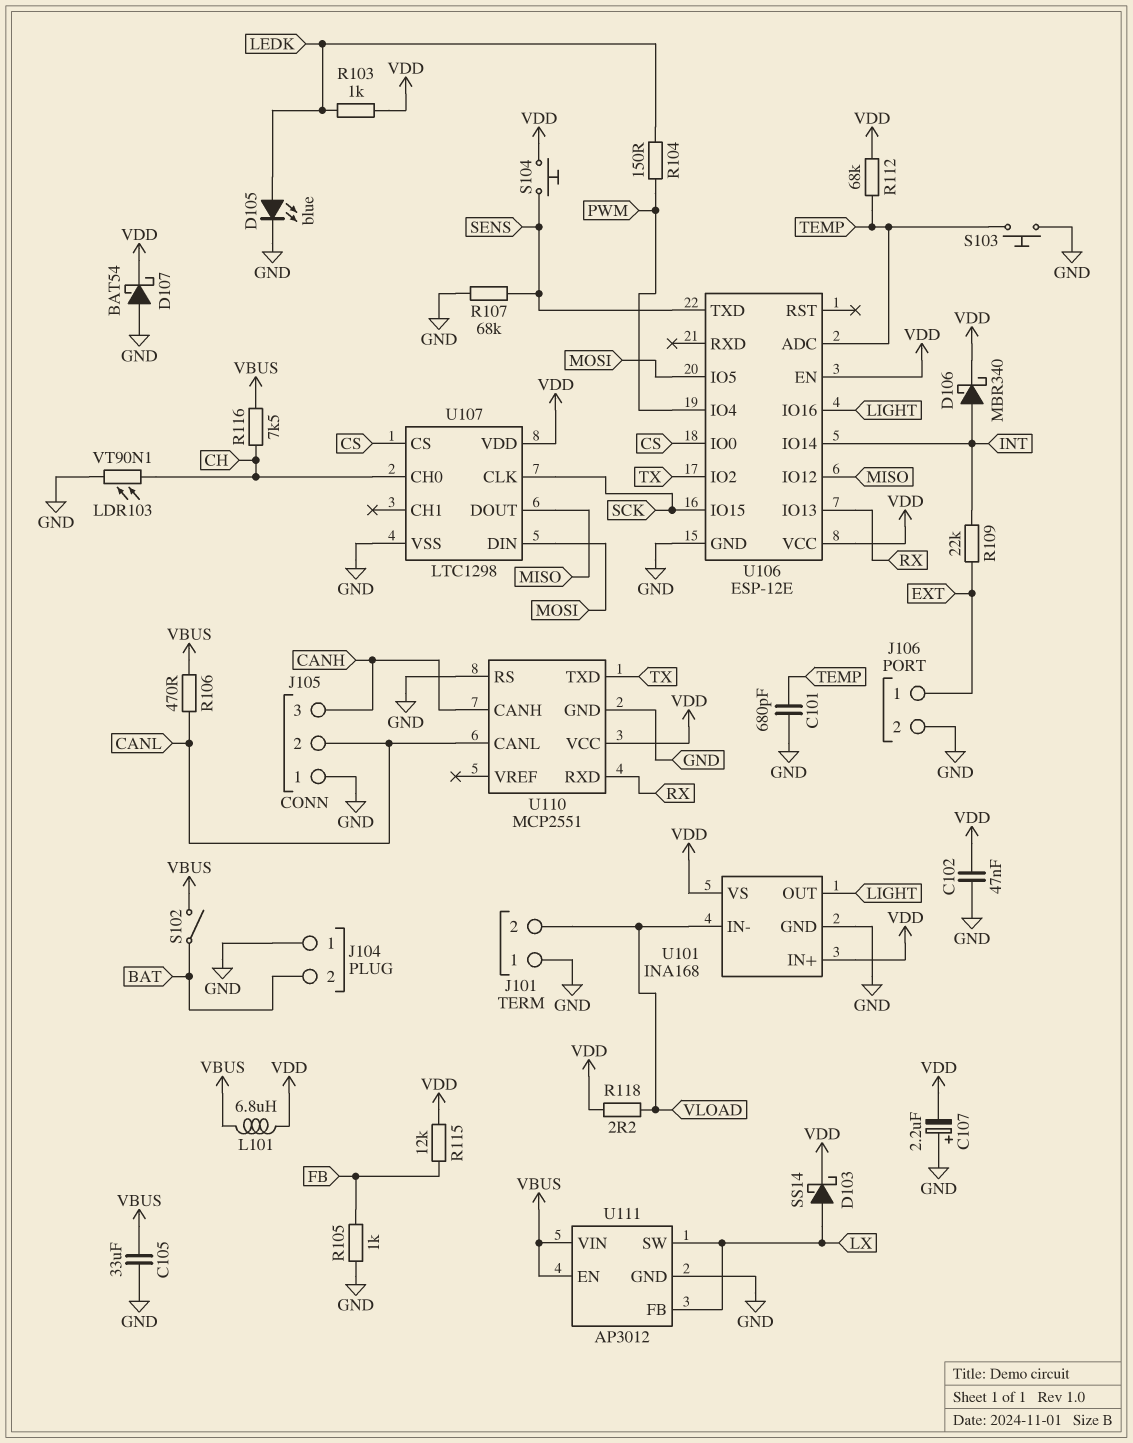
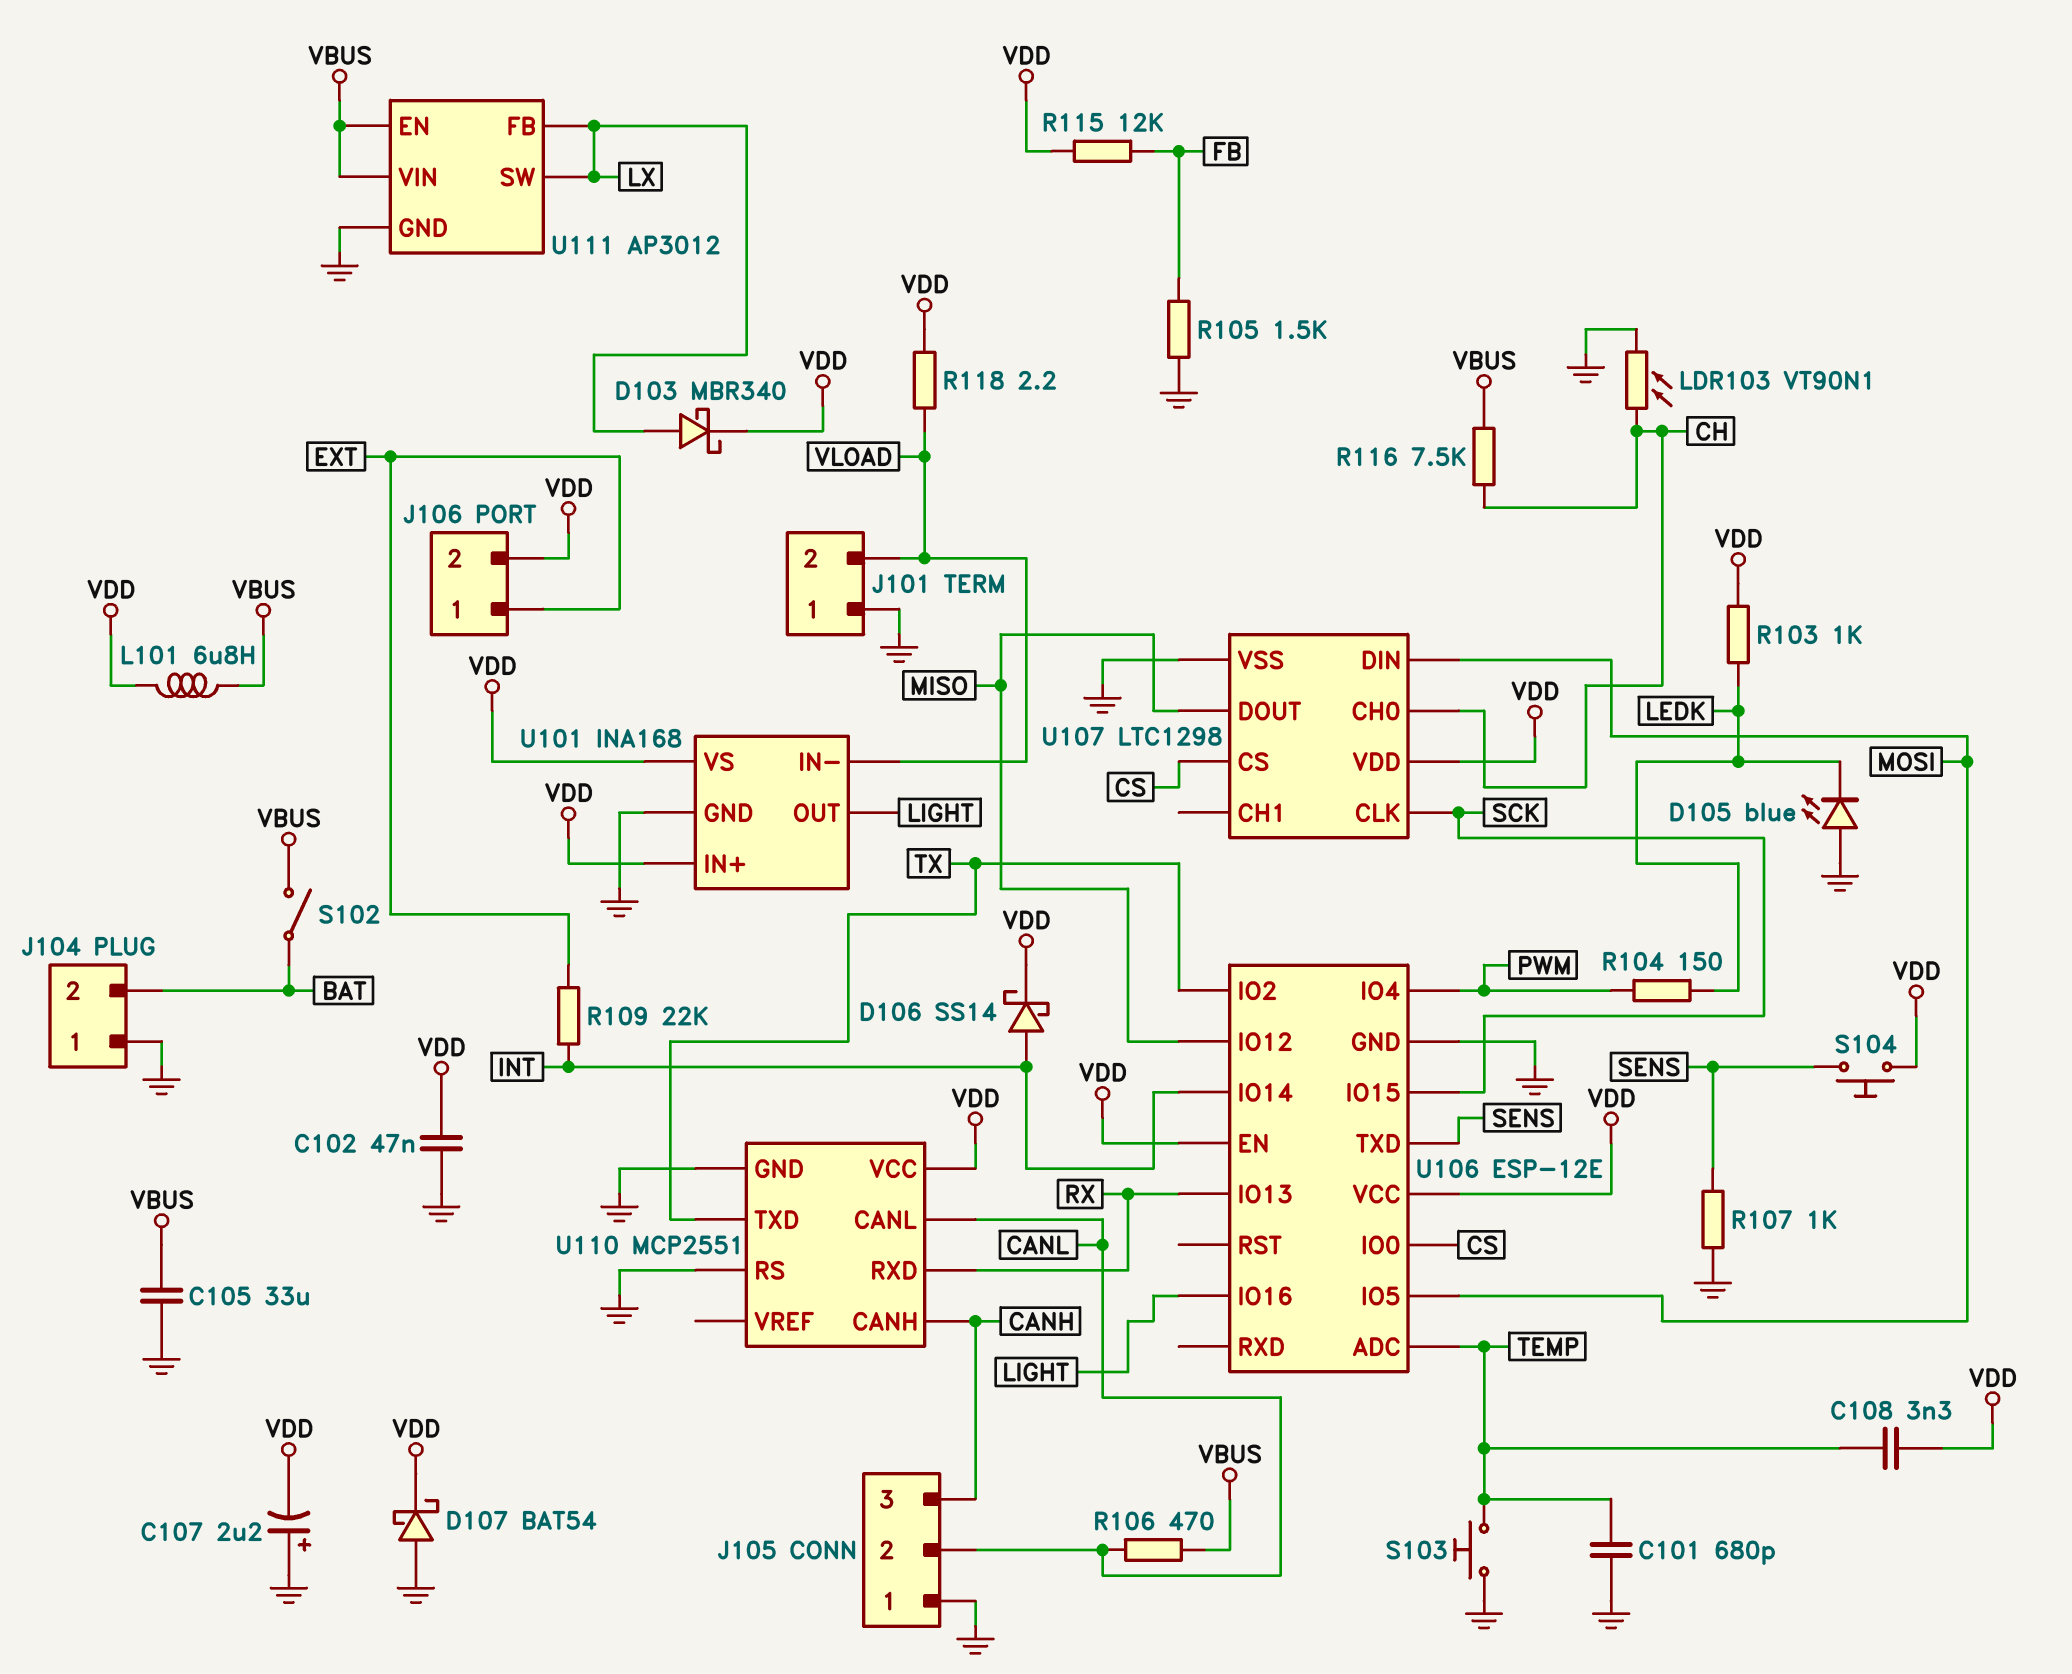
C108: none -> 3.3nF (TEMP, VDD)
D103: schottky SS14 (A LX, K VDD) -> schottky MBR340 (A LX, K VDD)
D105: LED blue (A LEDK, K GND) -> LED blue (A GND, K LEDK)
D106: schottky MBR340 (A INT, K VDD) -> schottky SS14 (A INT, K VDD)
J106 pin 2: GND -> VDD
R105: 1k (FB, GND) -> 1.5k (FB, GND)
R107: 68k (GND, SENS) -> 1k (GND, SENS)
R112: 68k (TEMP, VDD) -> none

